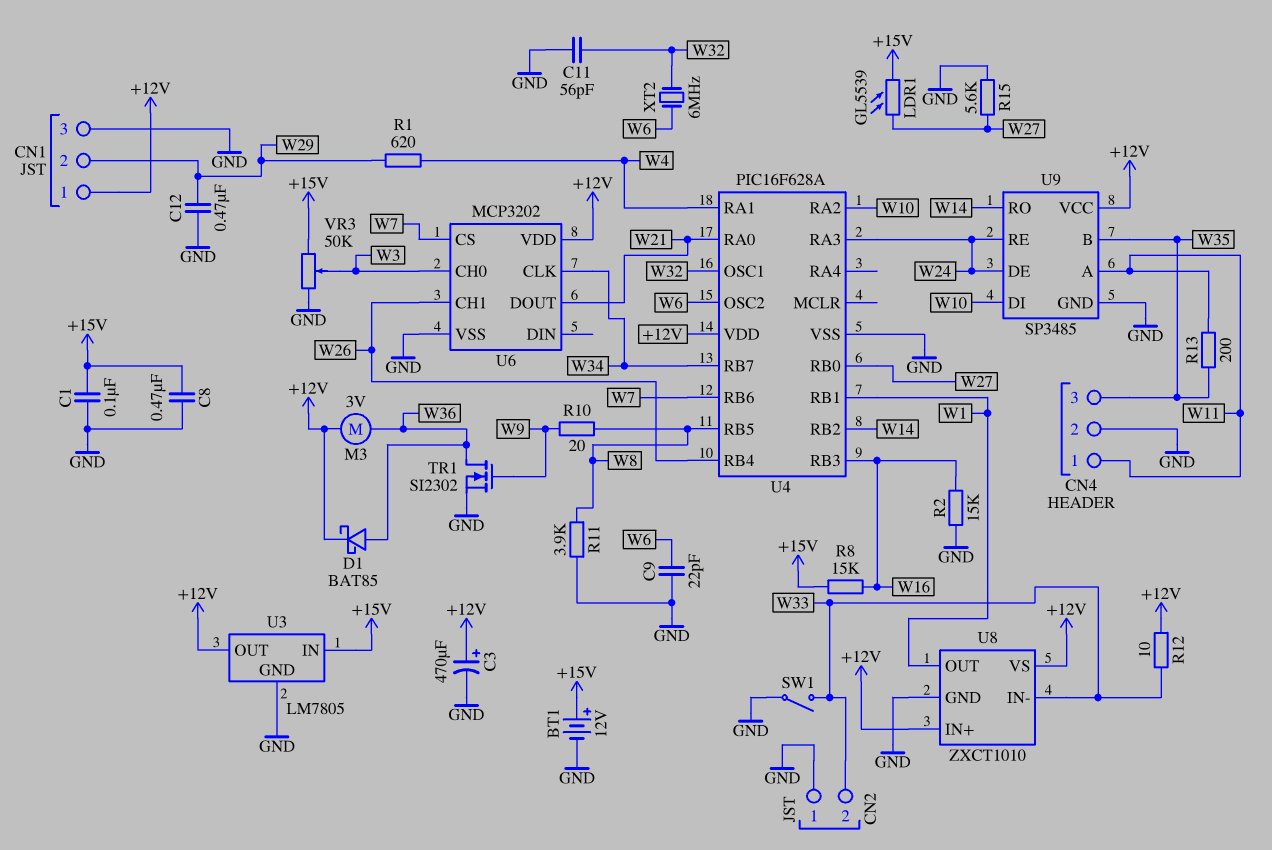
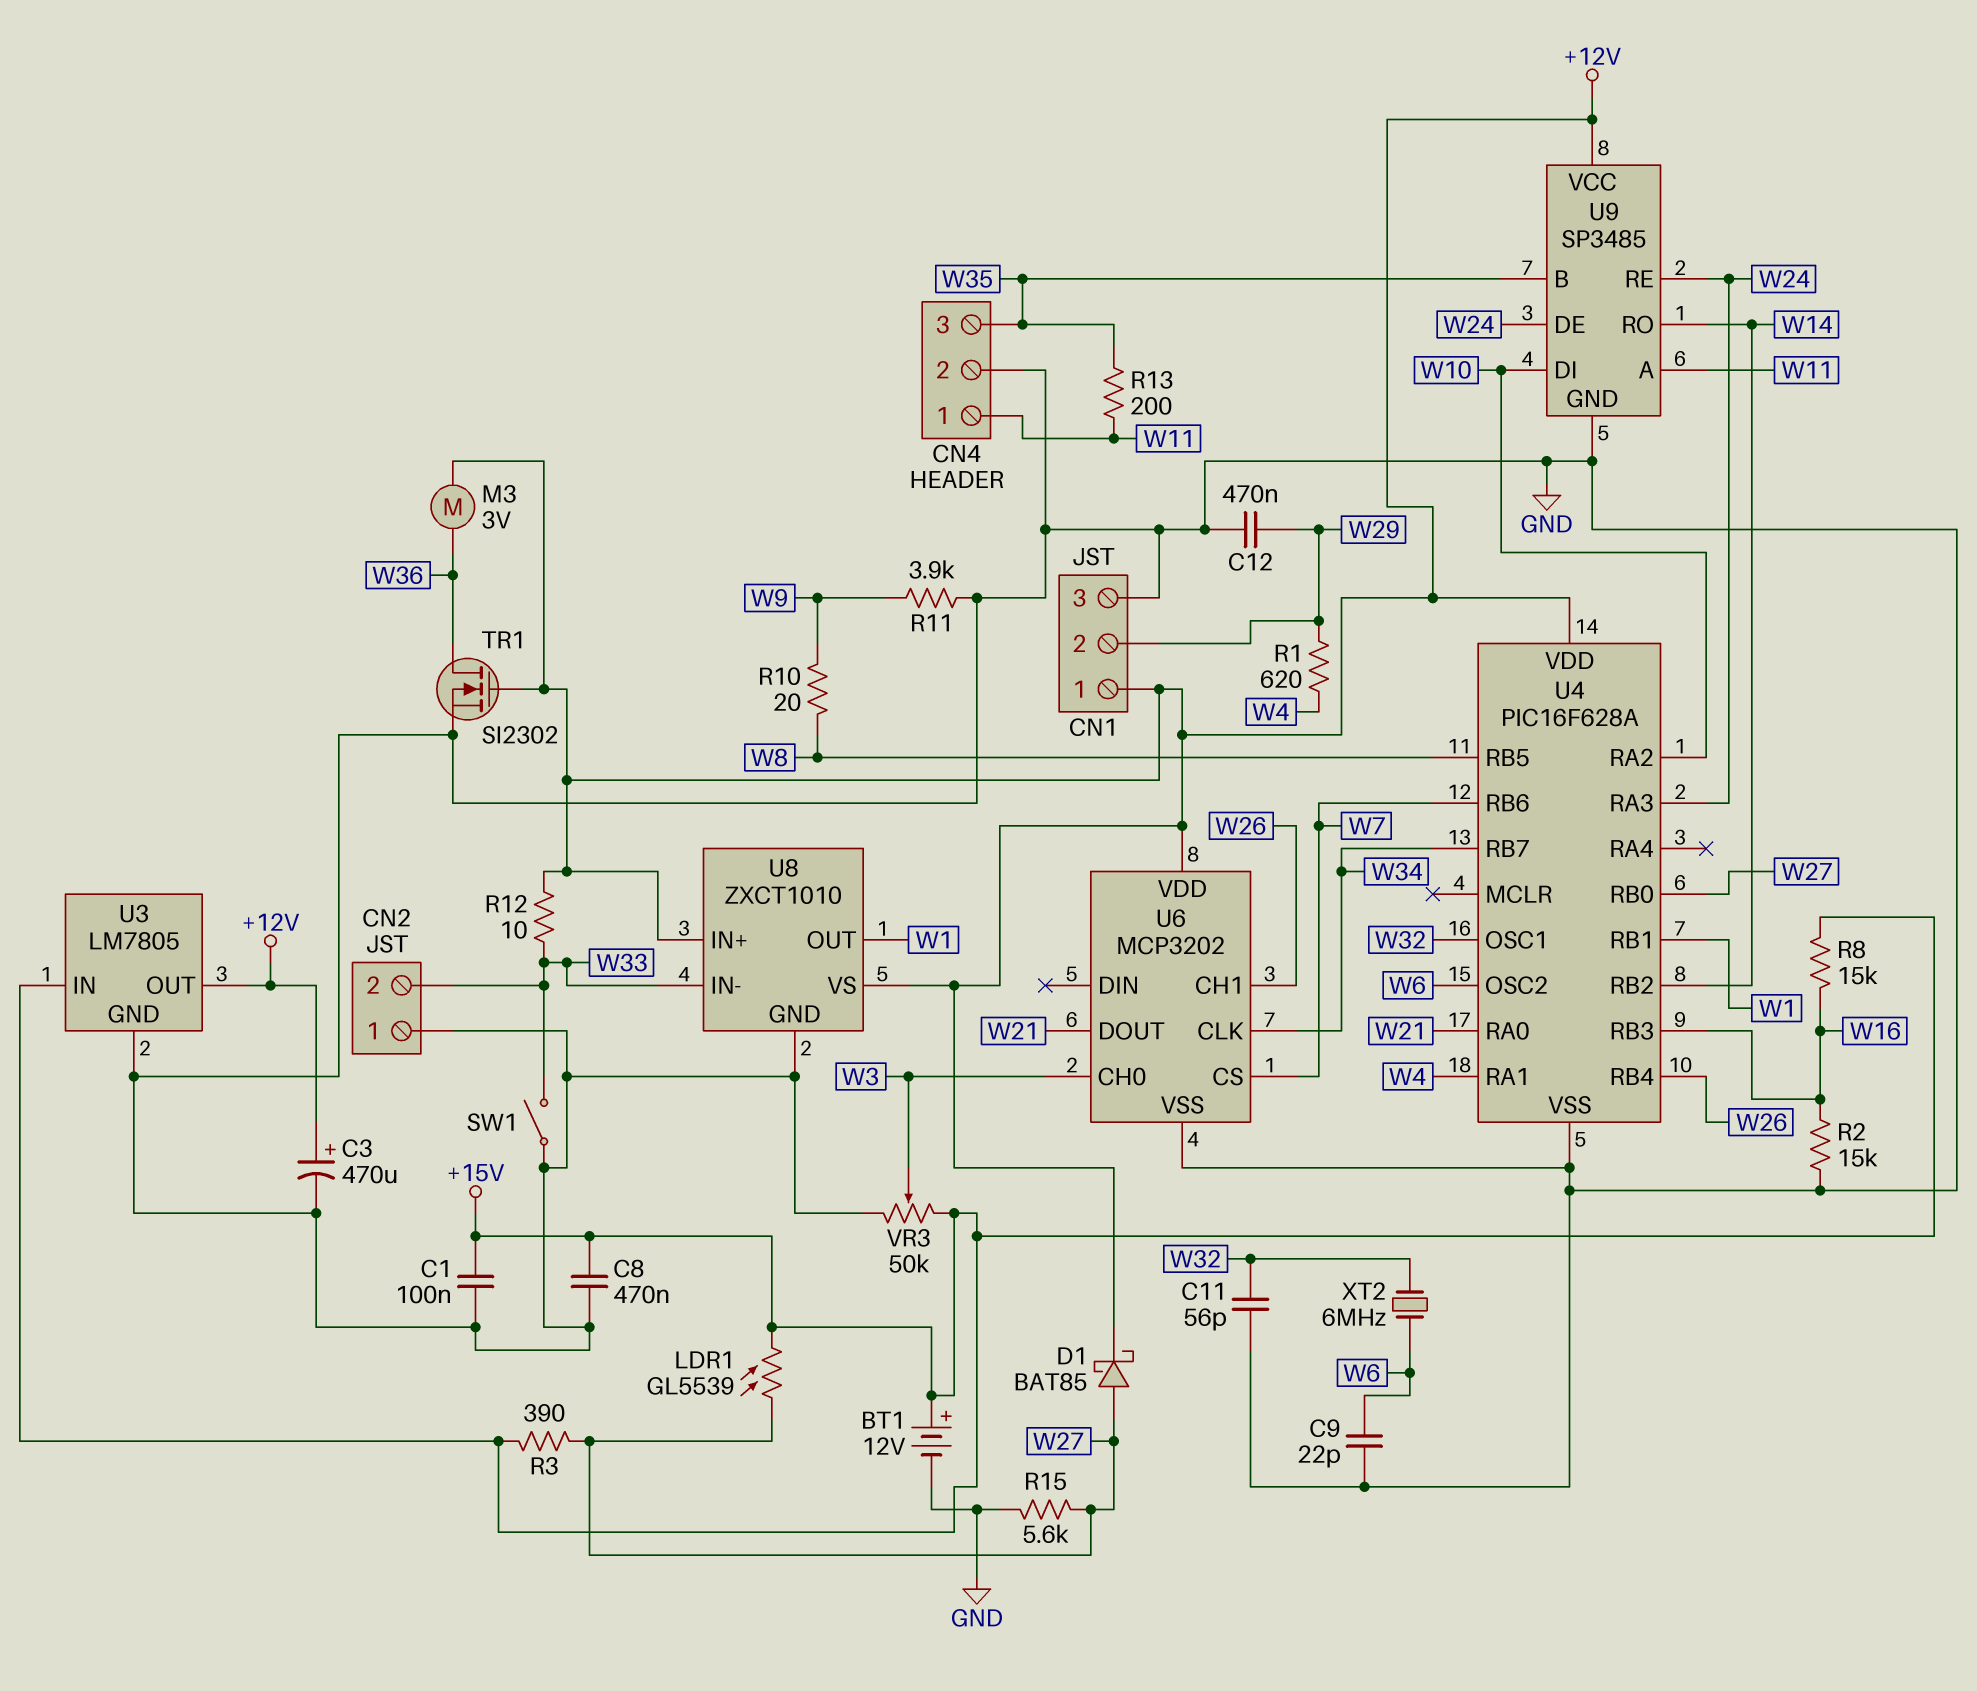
D1: schottky BAT85 (A W36, K +12V) -> schottky BAT85 (A W27, K +12V)
R3: none -> 390 (+15V, W27)
R11: 3.9k (GND, W8) -> 3.9k (GND, W9)
TR1: NMOS SI2302 (G W9, D W36, S GND) -> NMOS SI2302 (G +12V, D W36, S GND)

